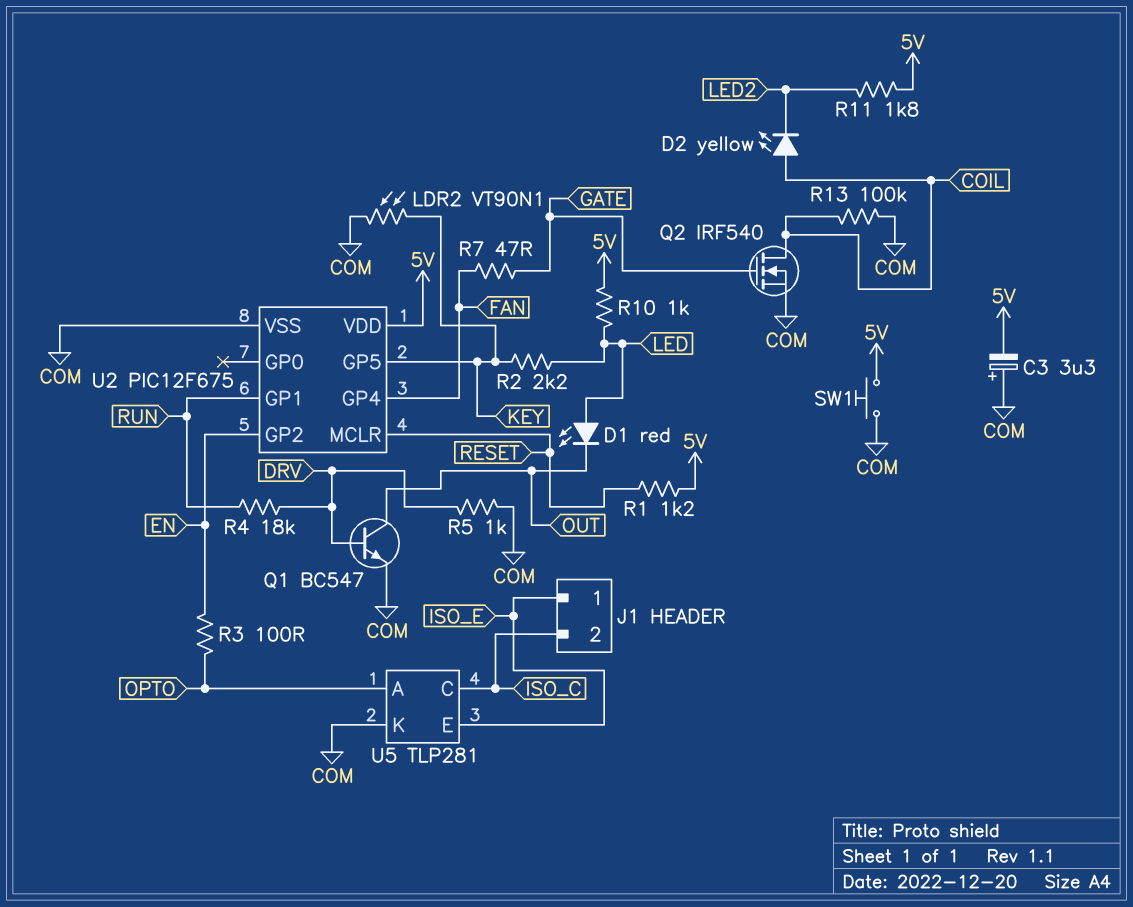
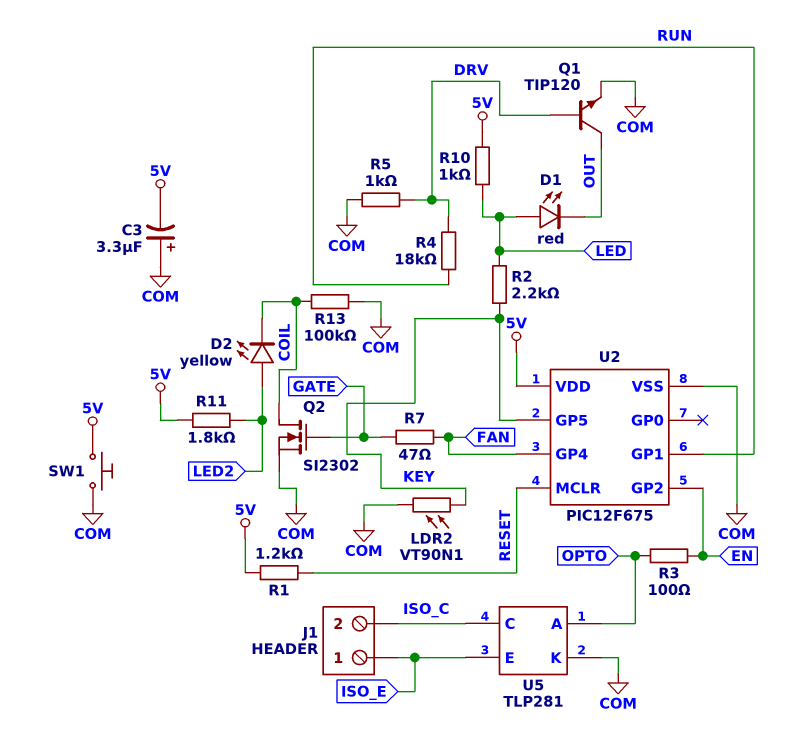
D2: LED yellow (A COIL, K LED2) -> LED yellow (A LED2, K COIL)
Q1: NPN BC547 (B DRV, C OUT, E COM) -> NPN TIP120 (B DRV, C OUT, E COM)
Q2: NMOS IRF540 (G GATE, D COIL, S COM) -> NMOS SI2302 (G GATE, D COIL, S COM)

